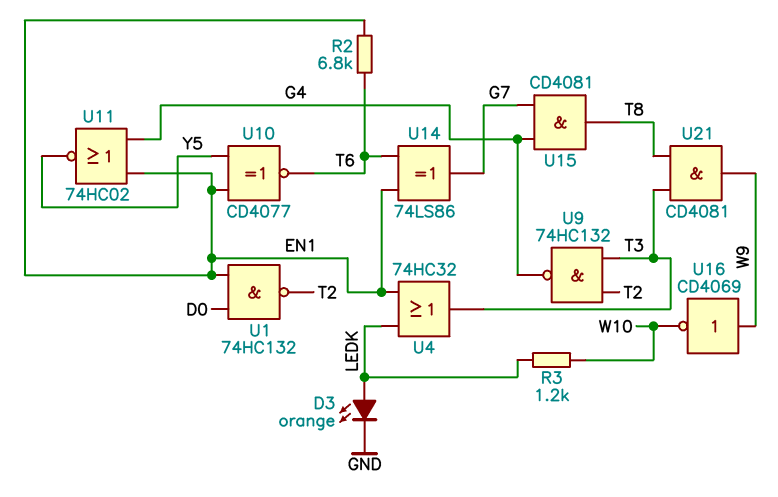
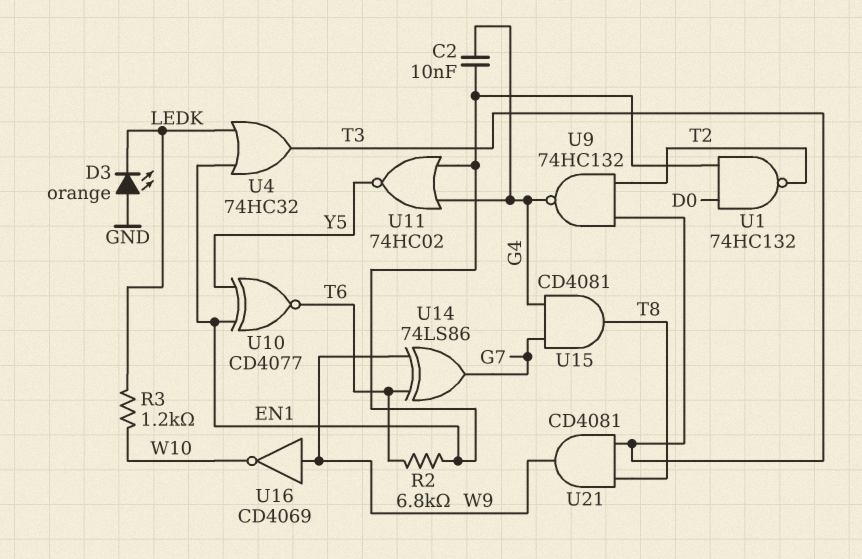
C2: none -> 10nF (EN1, G4)
D3: LED orange (A LEDK, K GND) -> LED orange (A GND, K LEDK)
U14: XOR 74LS86 (in EN1, in T6, out G7) -> XOR 74LS86 (in T6, in W9, out G7)

